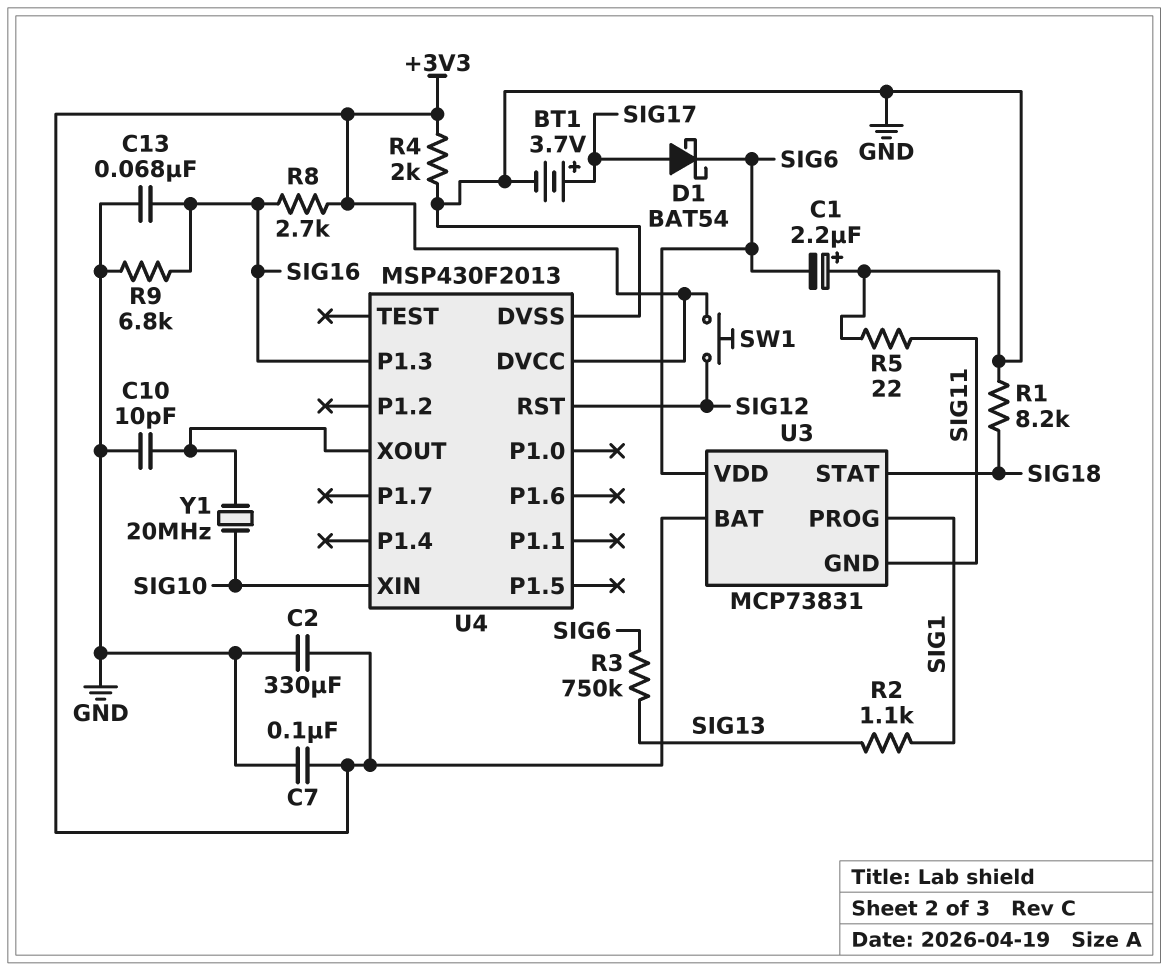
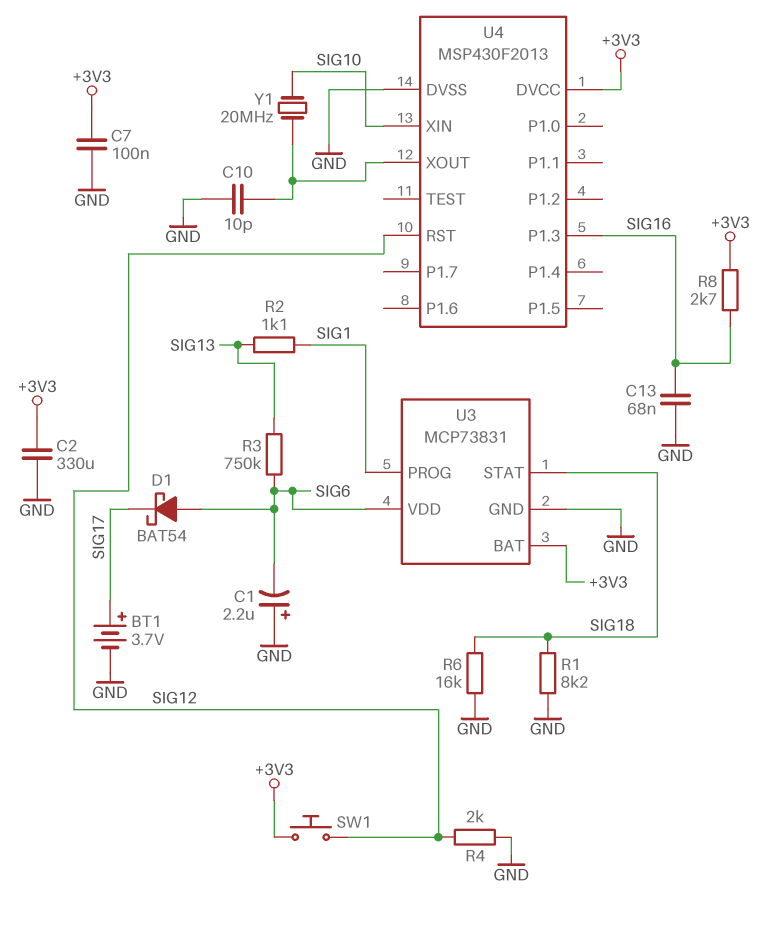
D1: schottky BAT54 (A SIG17, K SIG6) -> schottky BAT54 (A SIG6, K SIG17)
R4: 2k (+3V3, GND) -> 2k (GND, SIG12)
R5: 22 (GND, SIG11) -> none
R6: none -> 16k (GND, SIG18)
R9: 6.8k (GND, SIG16) -> none
U3 pin GND: SIG11 -> GND

